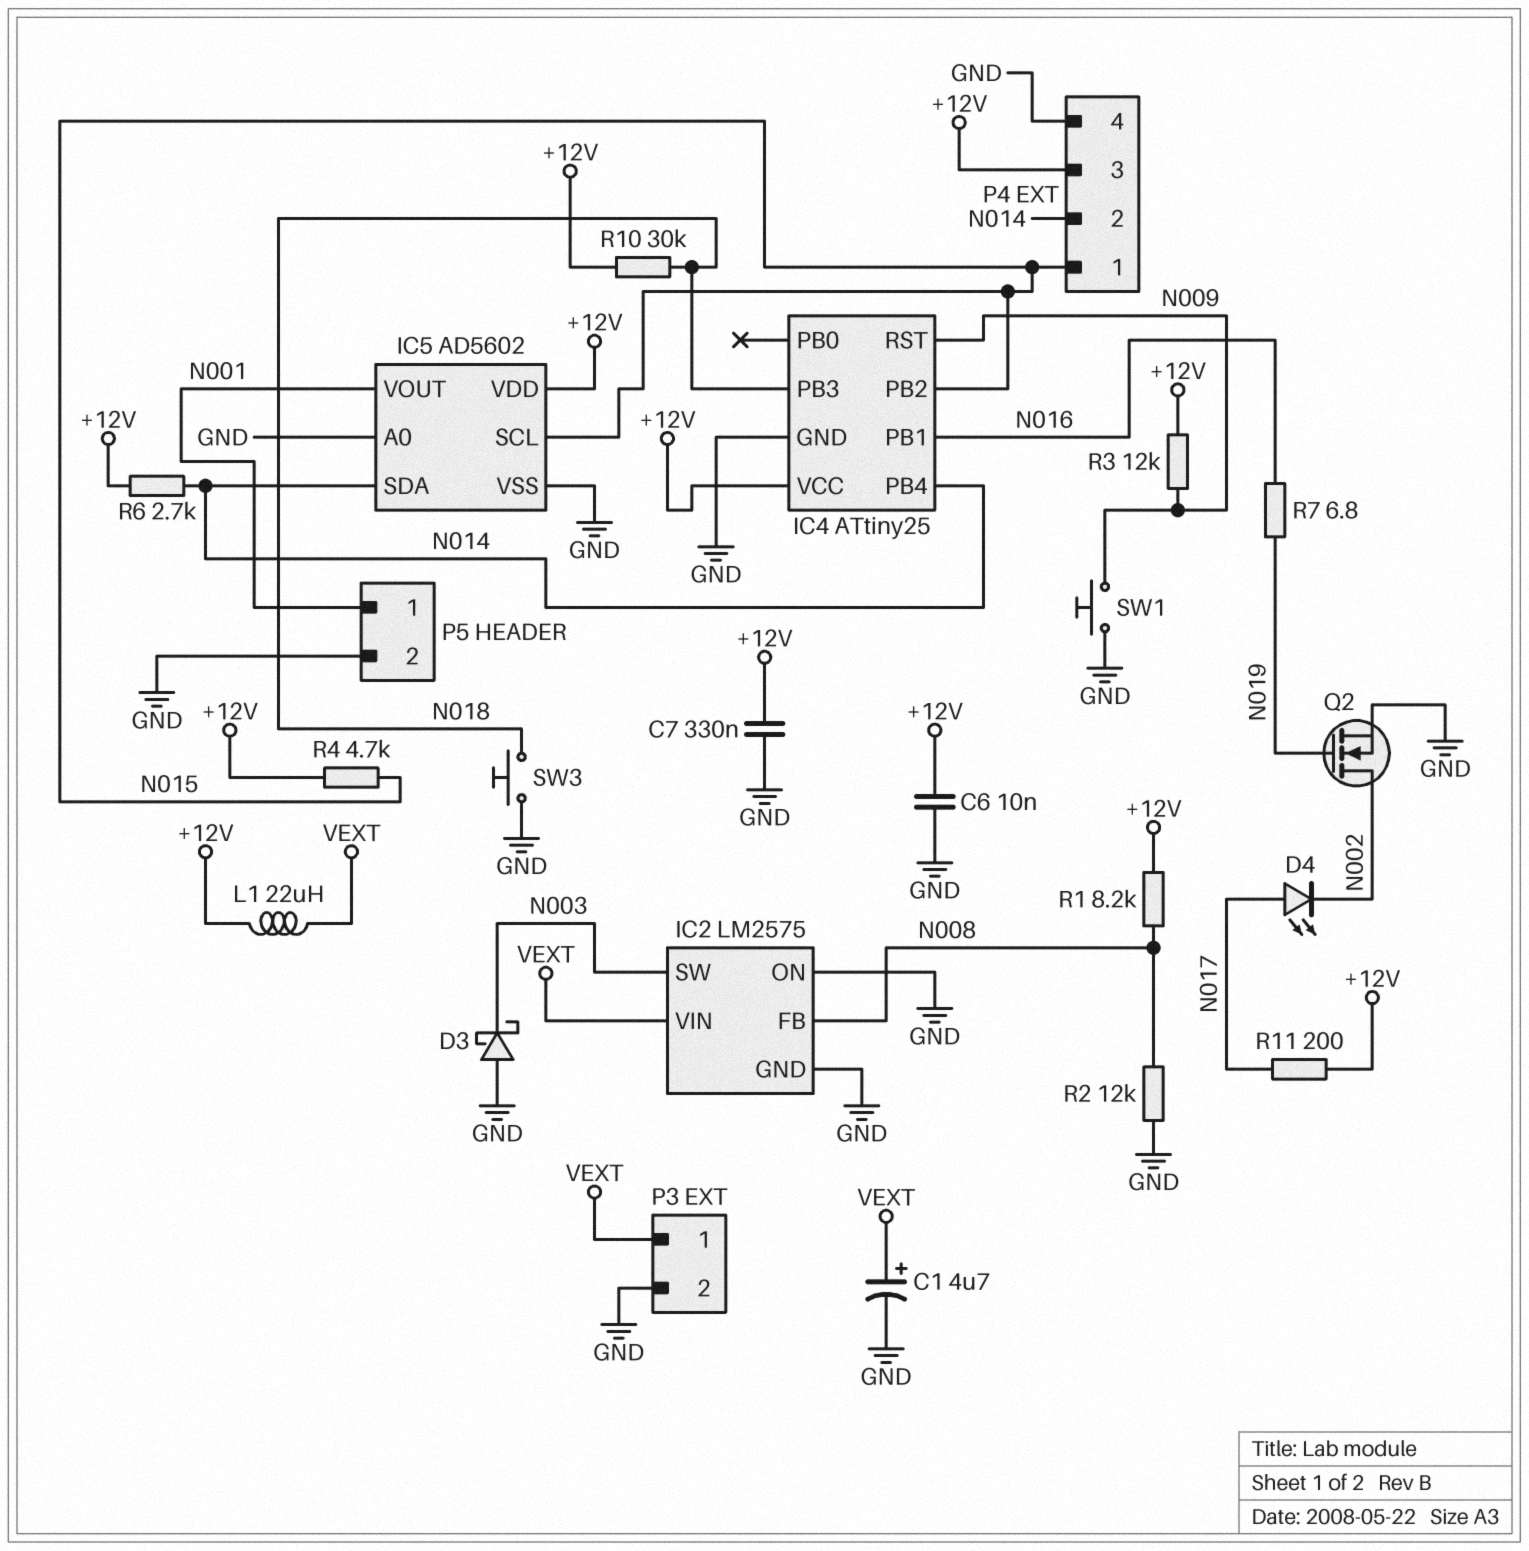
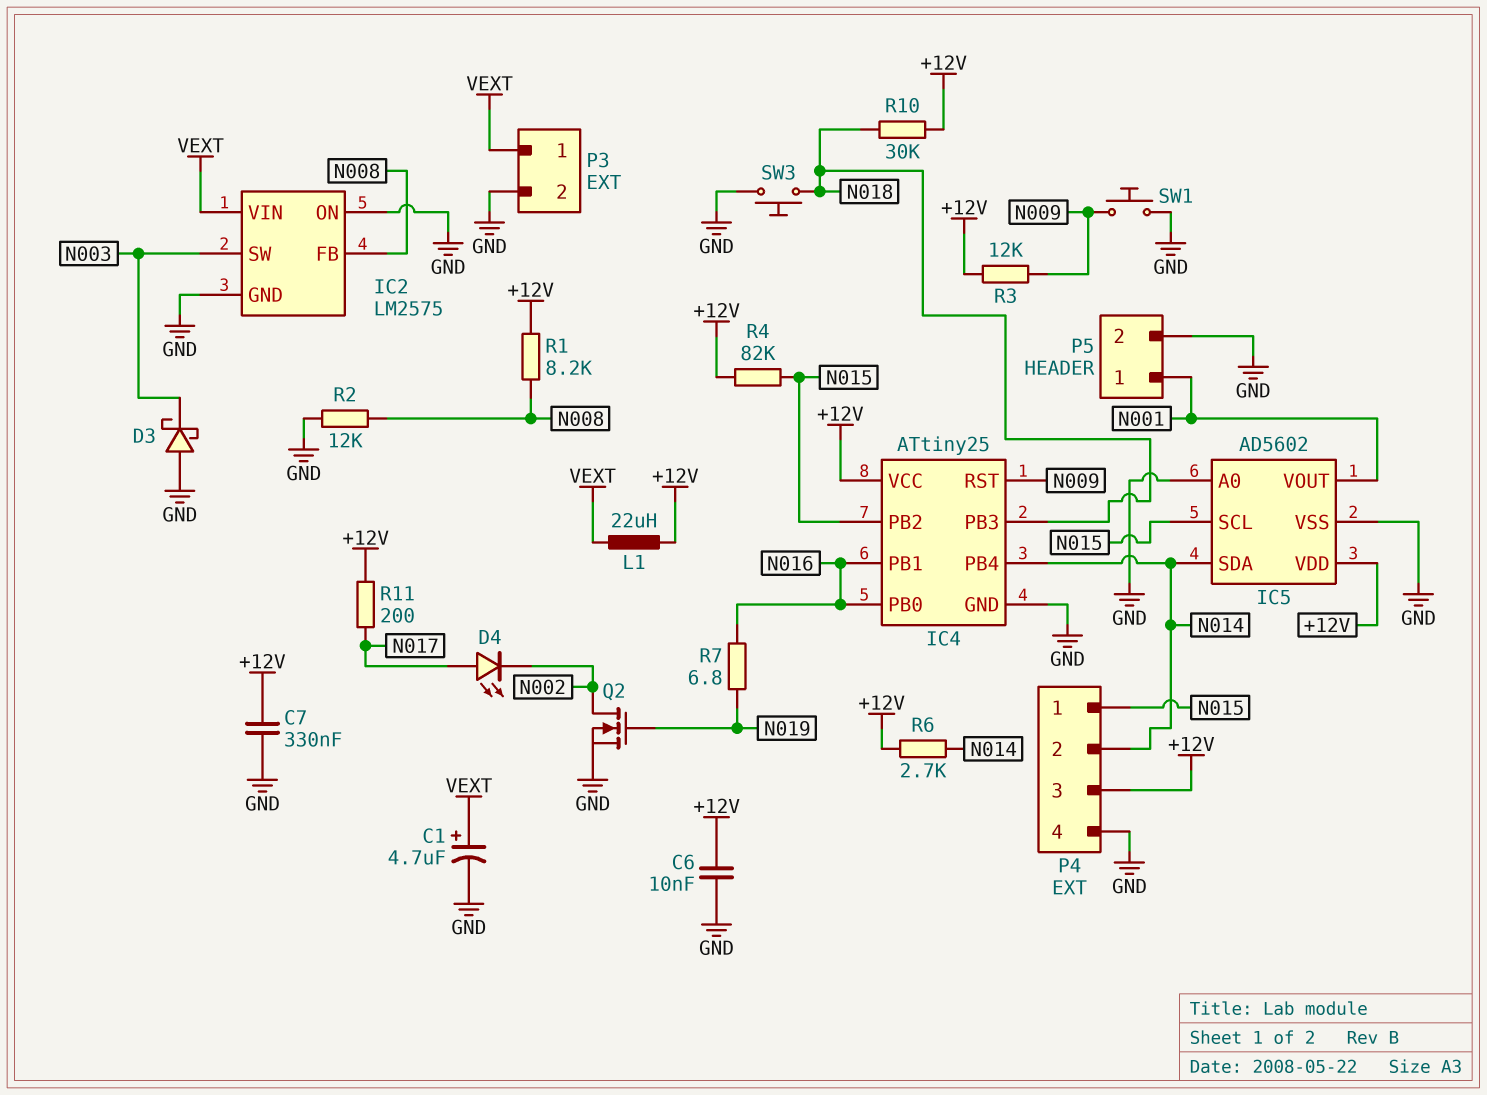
IC4 pin PB0: none -> N016
R4: 4.7k (+12V, N015) -> 82k (+12V, N015)

